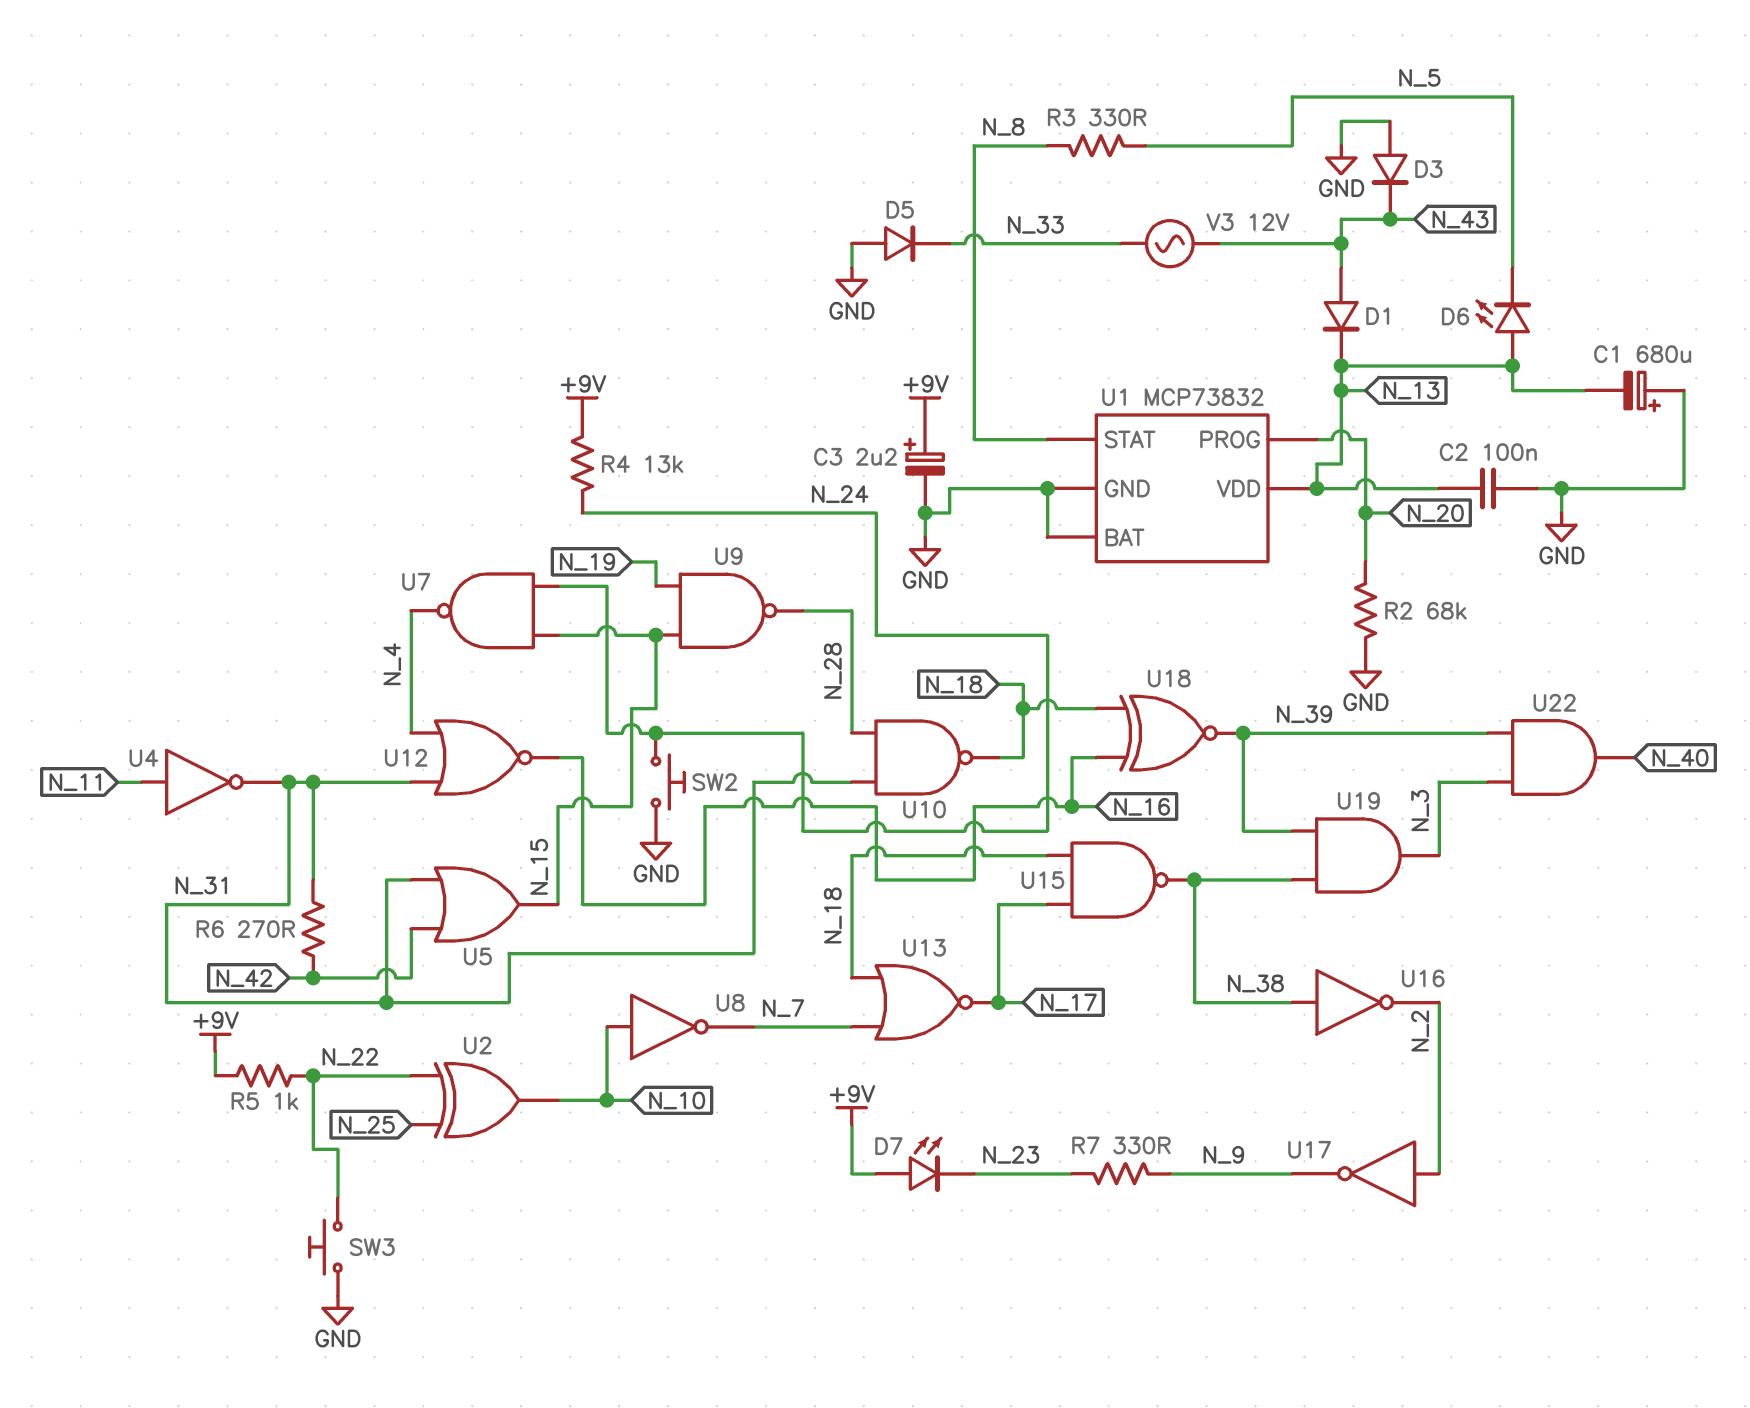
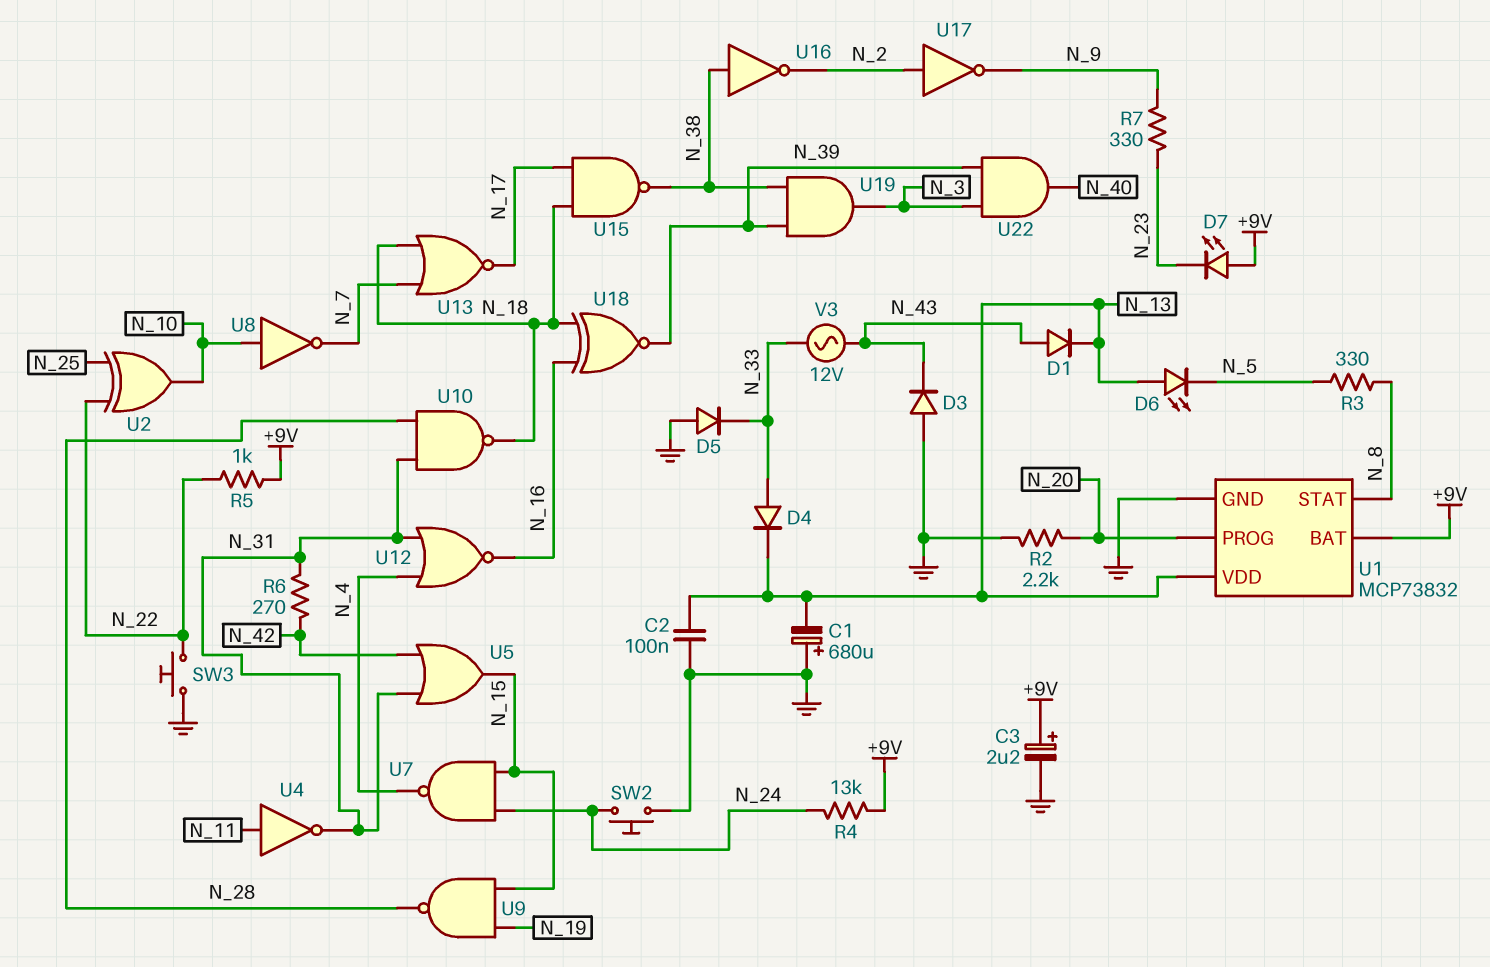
D4: none -> diode (A N_33, K N_13)
R2: 68k (GND, N_20) -> 2.2k (GND, N_20)
U1 pin BAT: GND -> +9V

